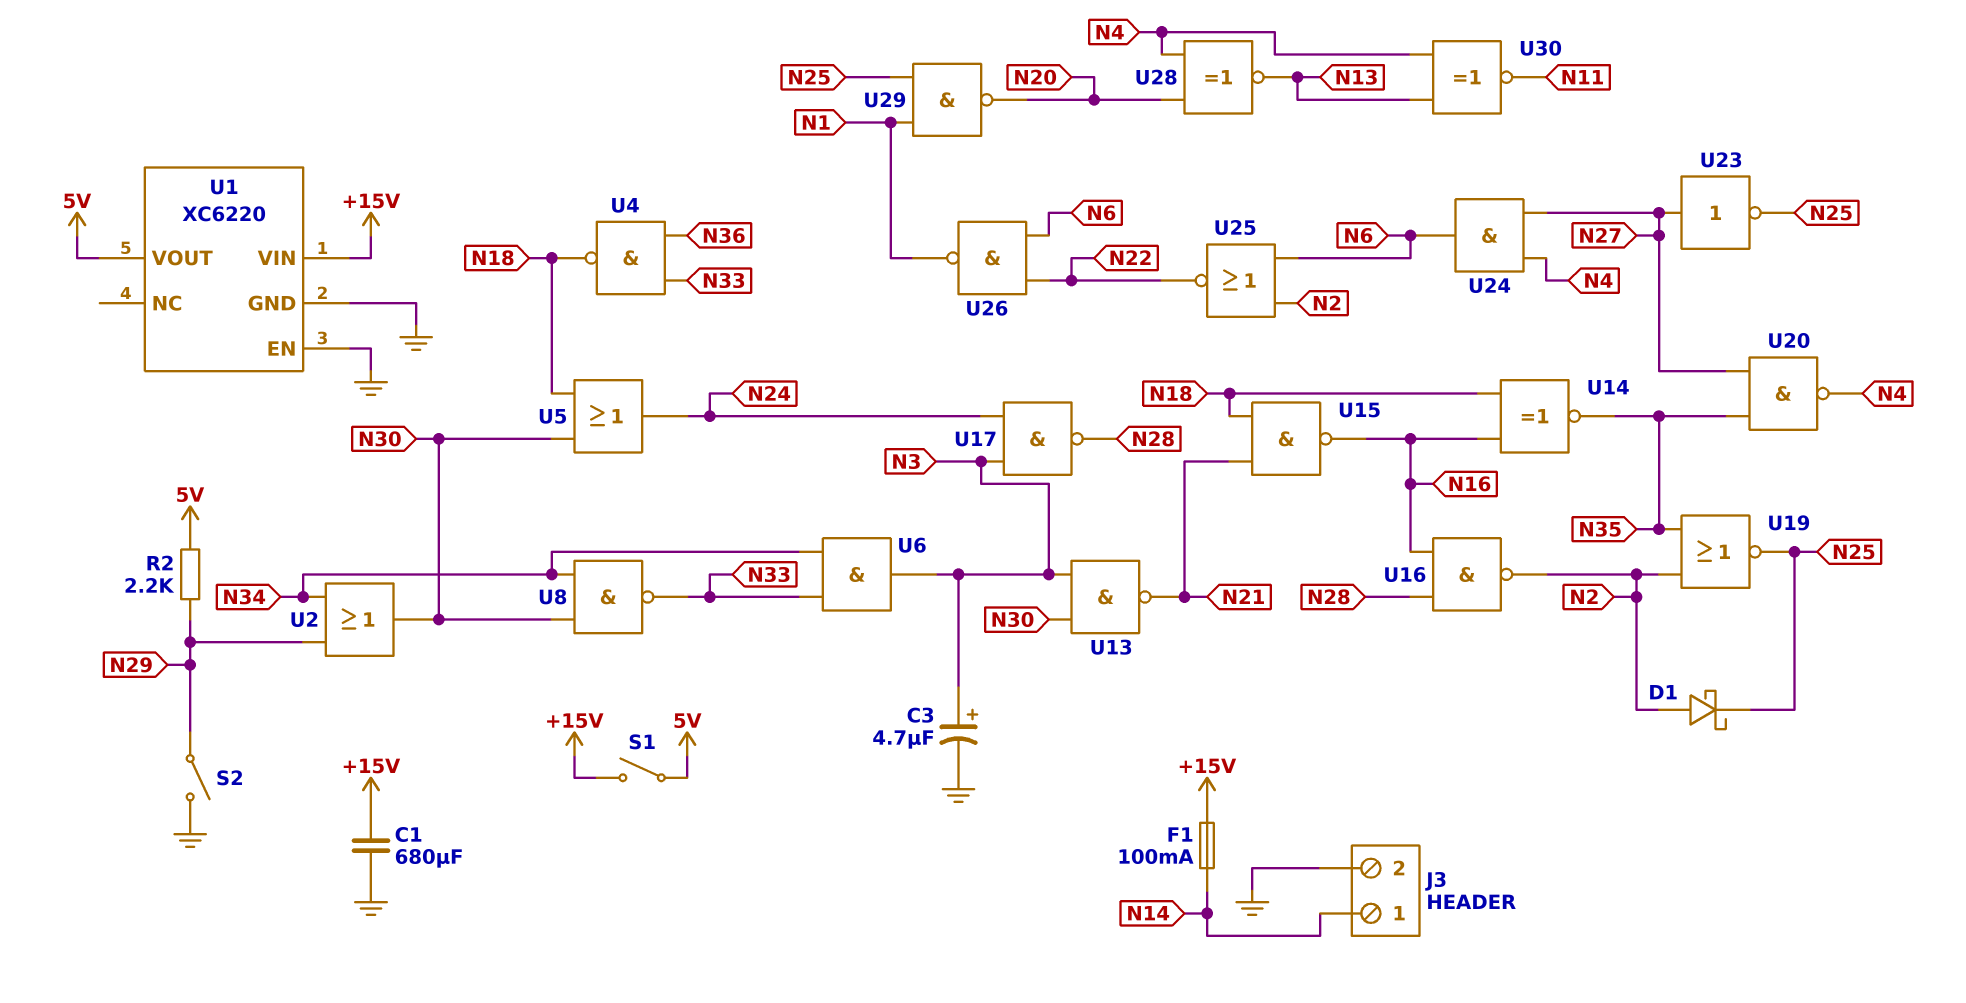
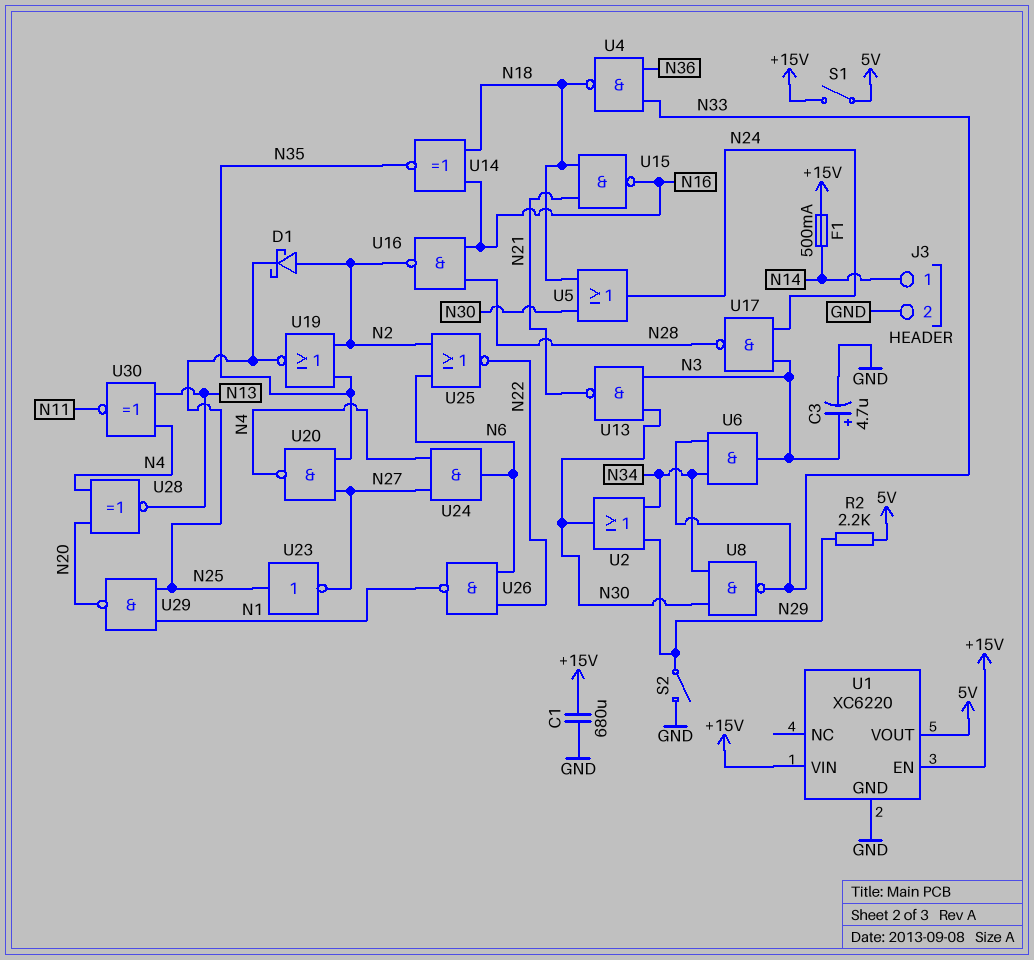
F1: 100mA (+15V, N14) -> 500mA (+15V, N14)
U1 pin EN: GND -> +15V
U23: NOT (in N27, out N25) -> NOT (in N25, out N27)

